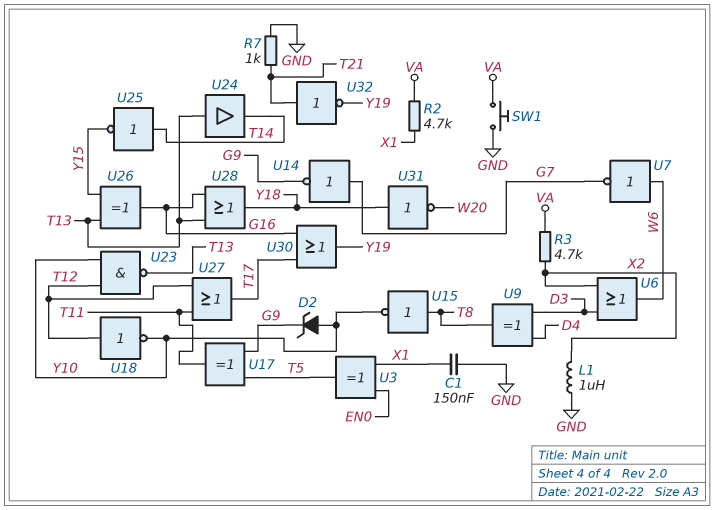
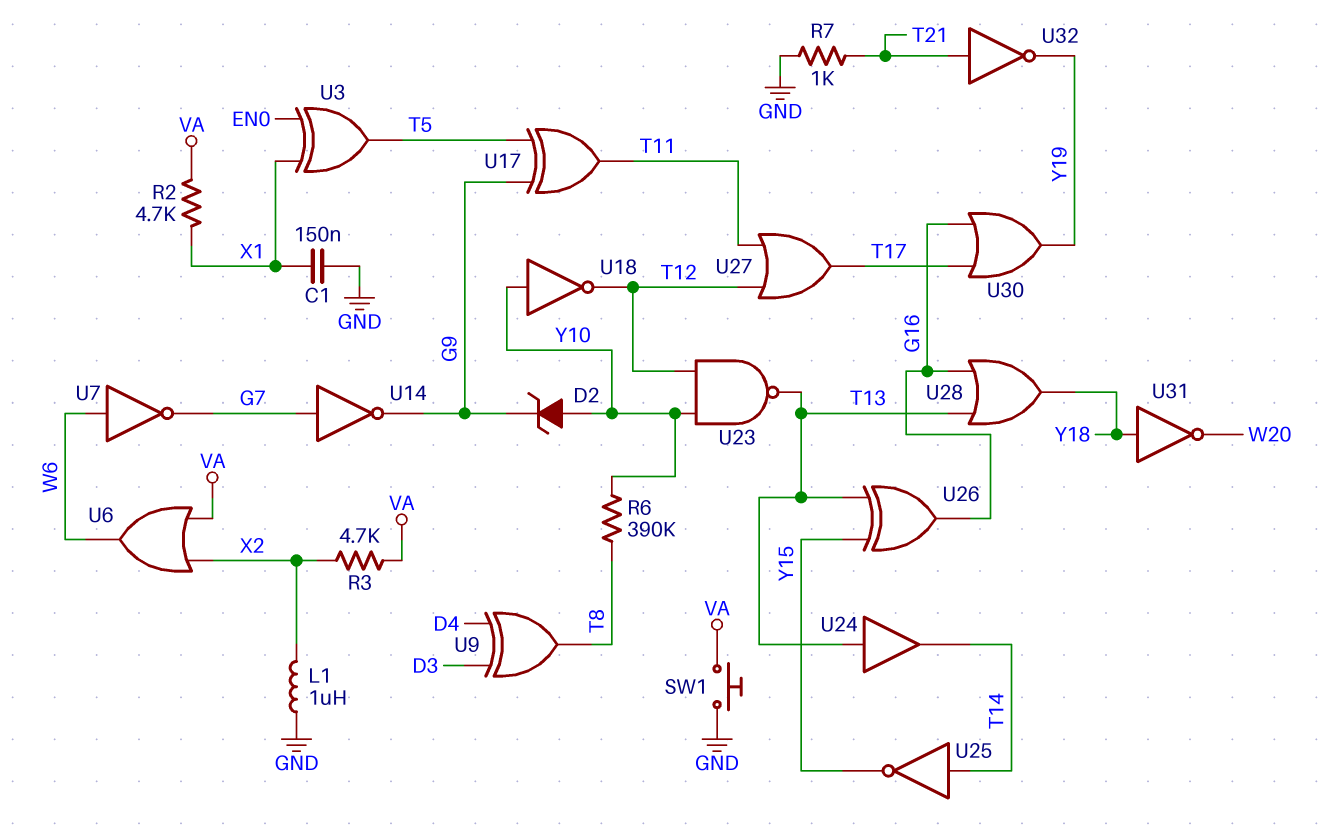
R6: none -> 390k (T8, Y10)
U6: OR (in D3, in X2, out W6) -> OR (in VA, in X2, out W6)
U15: NOT (in T8, out Y10) -> none
U18: NOT (in T12, out Y10) -> NOT (in Y10, out T12)

